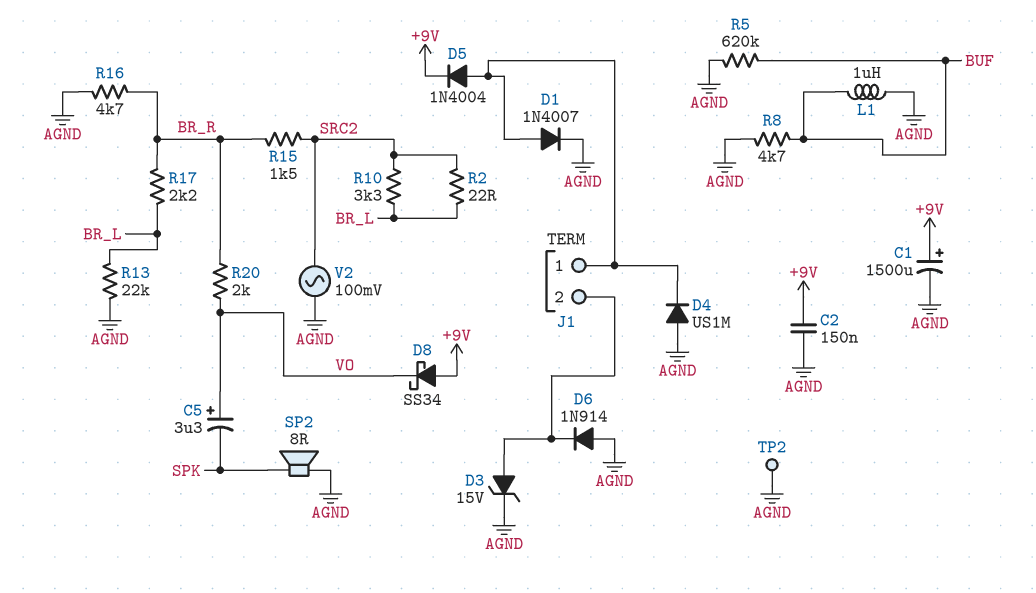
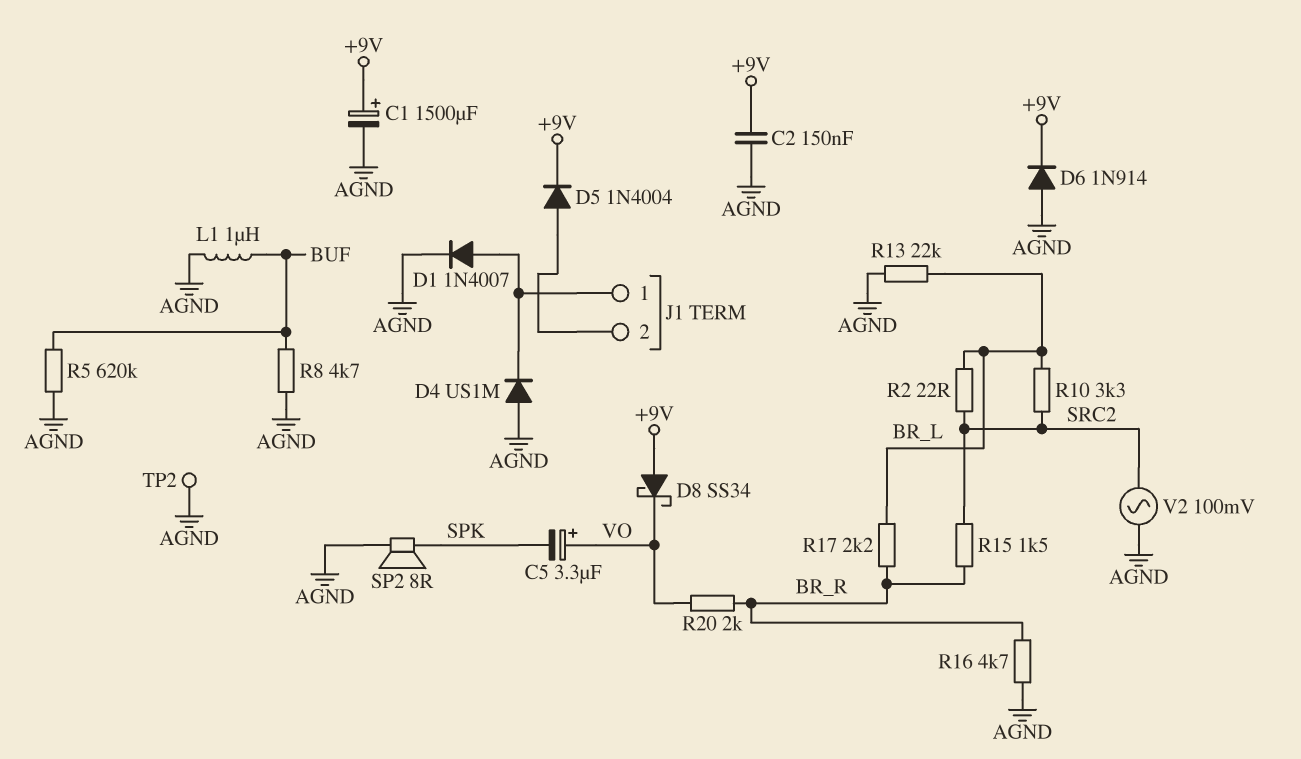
D3: zener 15V (A J1/2, K AGND) -> none
D5: diode 1N4004 (A J1/1, K +9V) -> diode 1N4004 (A J1/2, K +9V)
D6: diode 1N914 (A AGND, K J1/2) -> diode 1N914 (A AGND, K +9V)

